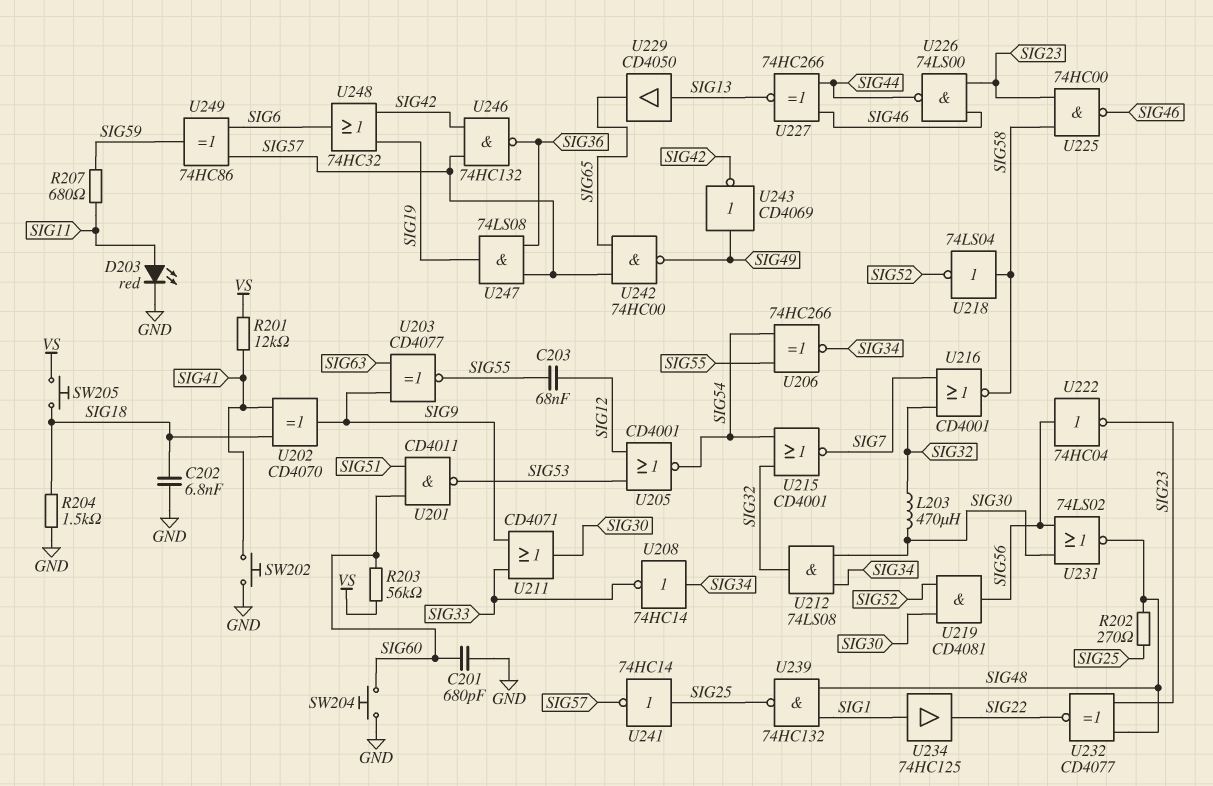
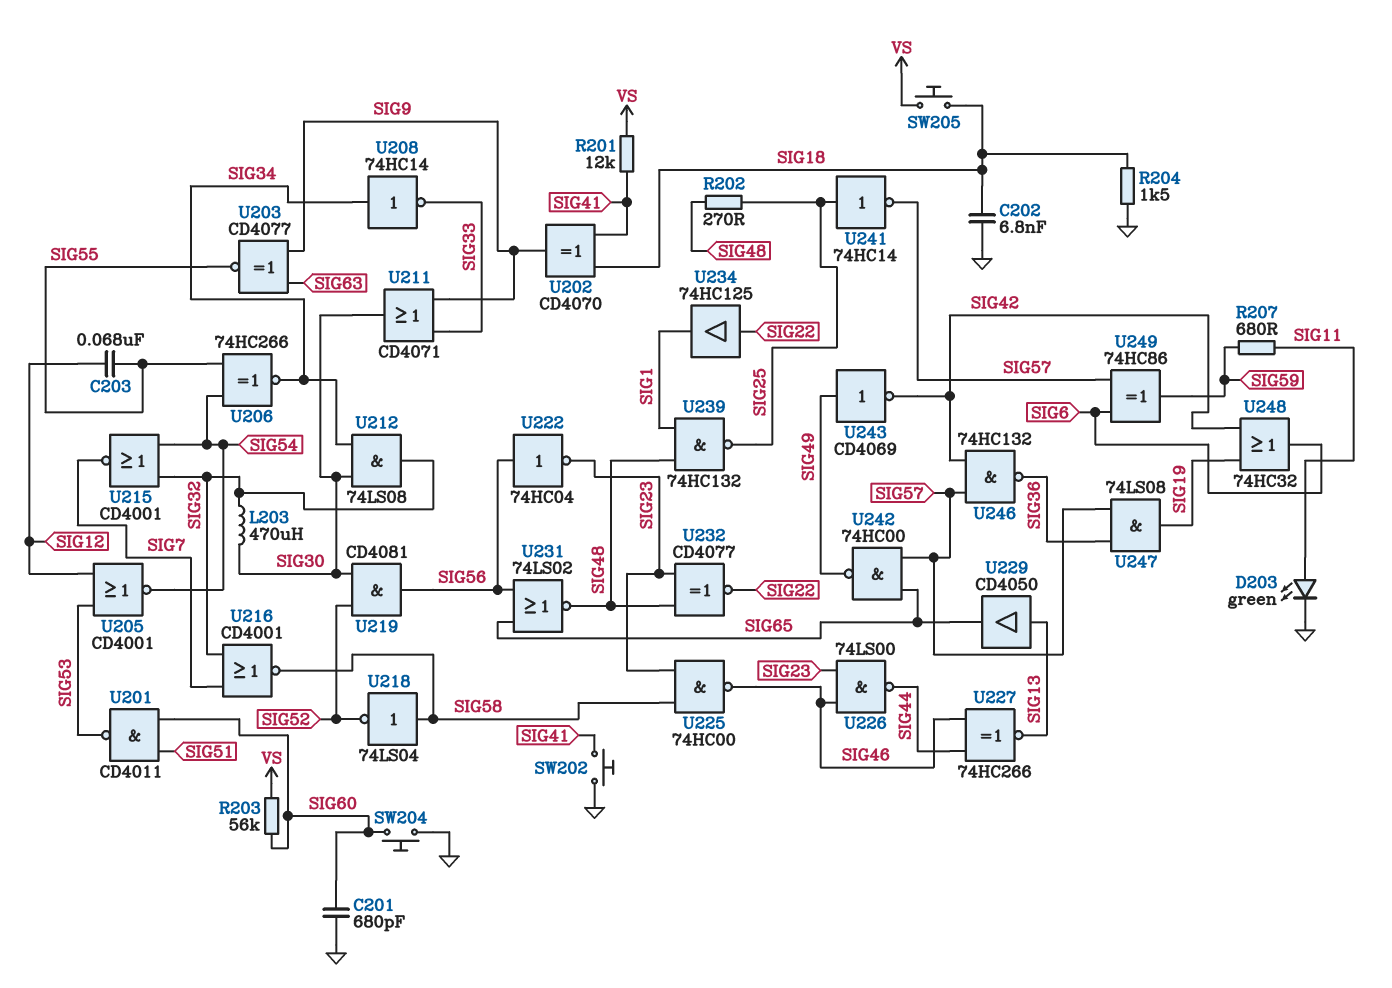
D203: LED red (A SIG11, K GND) -> LED green (A SIG11, K GND)
U231: NOR 74LS02 (in SIG30, in SIG56, out SIG48) -> NOR 74LS02 (in SIG56, in SIG65, out SIG48)
U234: buffer 74HC125 (in SIG1, out SIG22) -> buffer 74HC125 (in SIG22, out SIG1)

